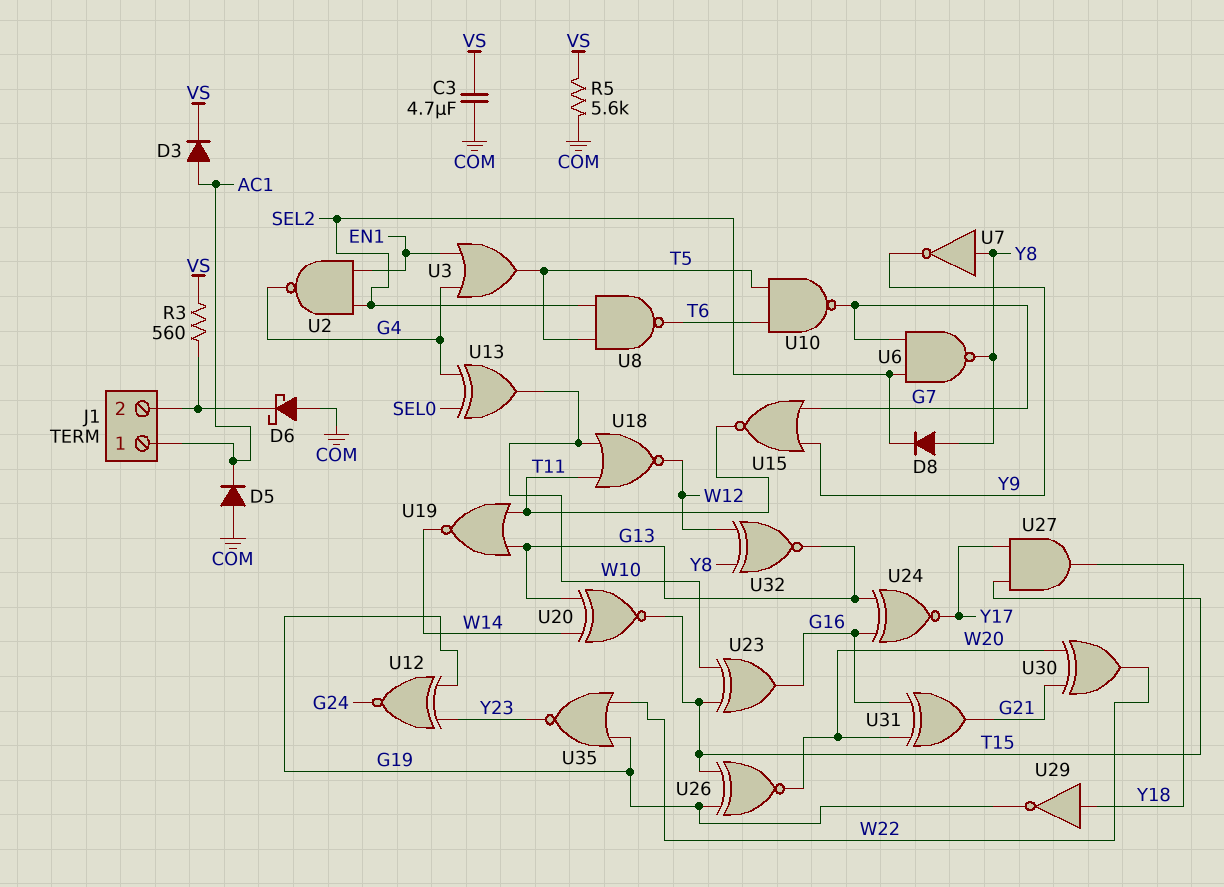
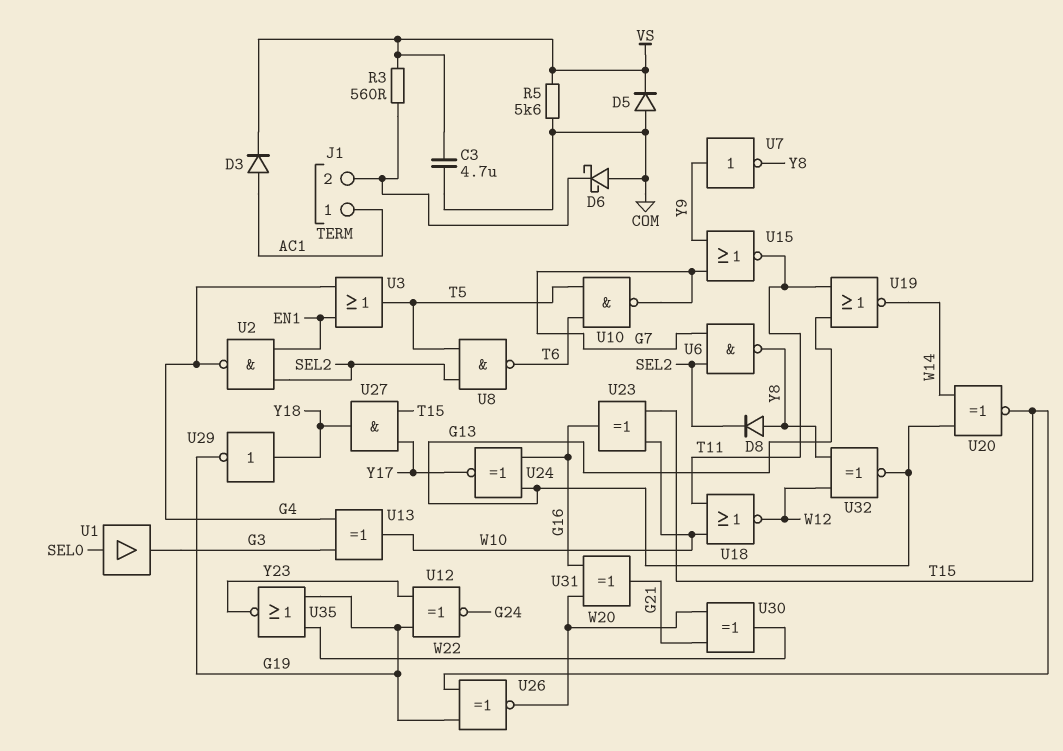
D5: diode (A COM, K AC1) -> diode (A COM, K VS)
U1: none -> buffer (in SEL0, out G3)
U7: NOT (in Y8, out Y9) -> NOT (in Y9, out Y8)
U13: XOR (in G4, in SEL0, out W10) -> XOR (in G3, in G4, out W10)

